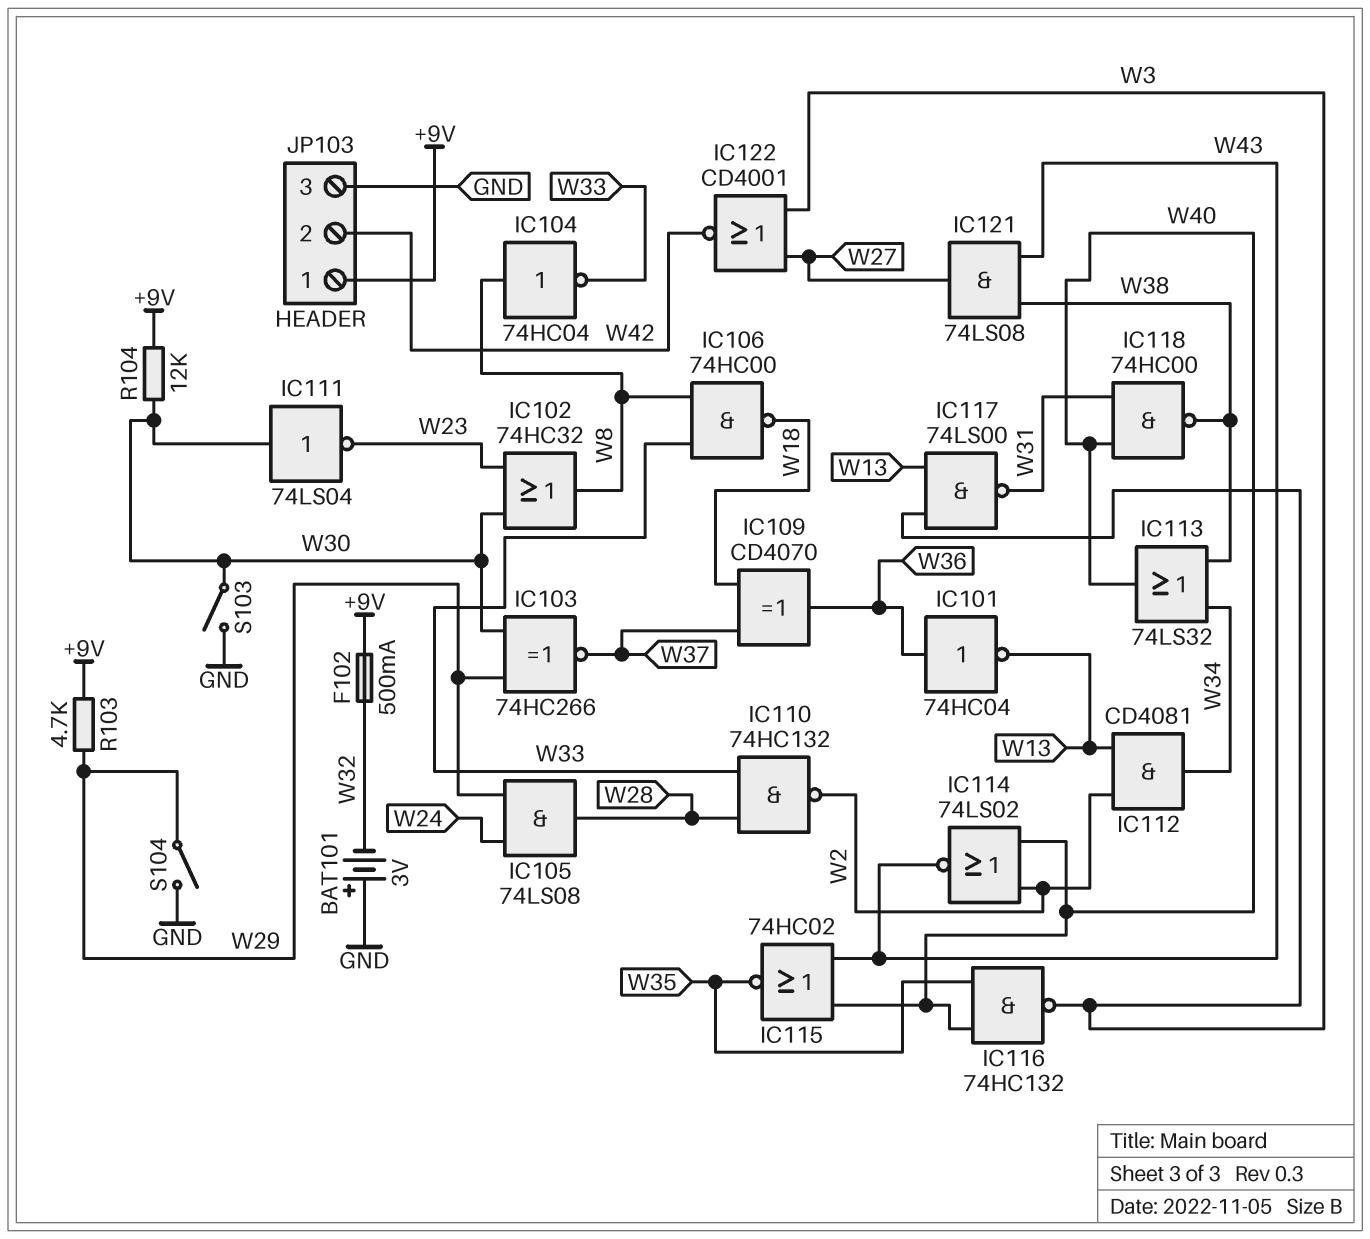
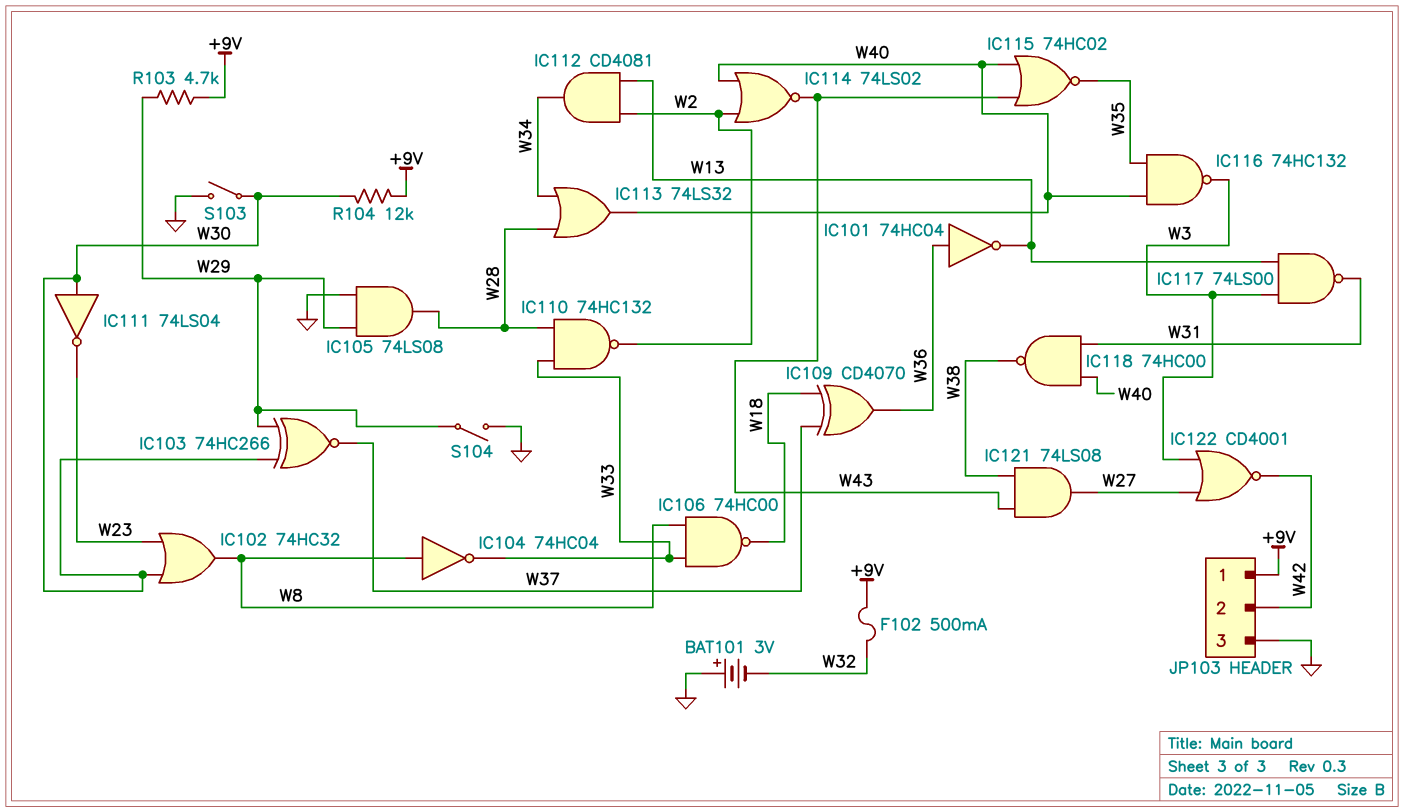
IC105: AND 74LS08 (in W24, in W29, out W28) -> AND 74LS08 (in GND, in W29, out W28)
IC113: OR 74LS32 (in W34, in W38, out W40) -> OR 74LS32 (in W28, in W34, out W40)

